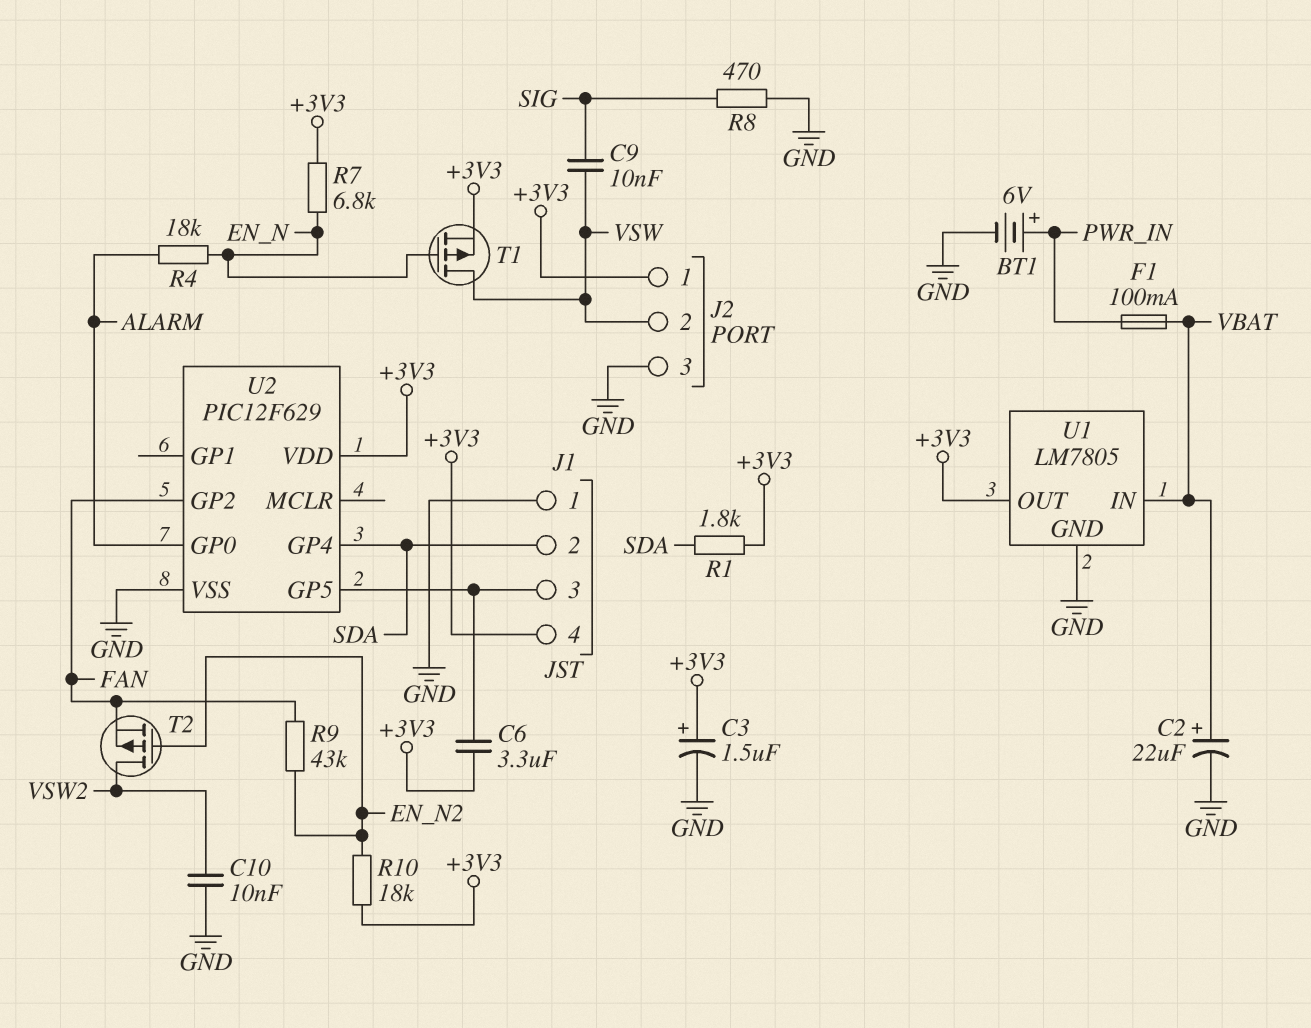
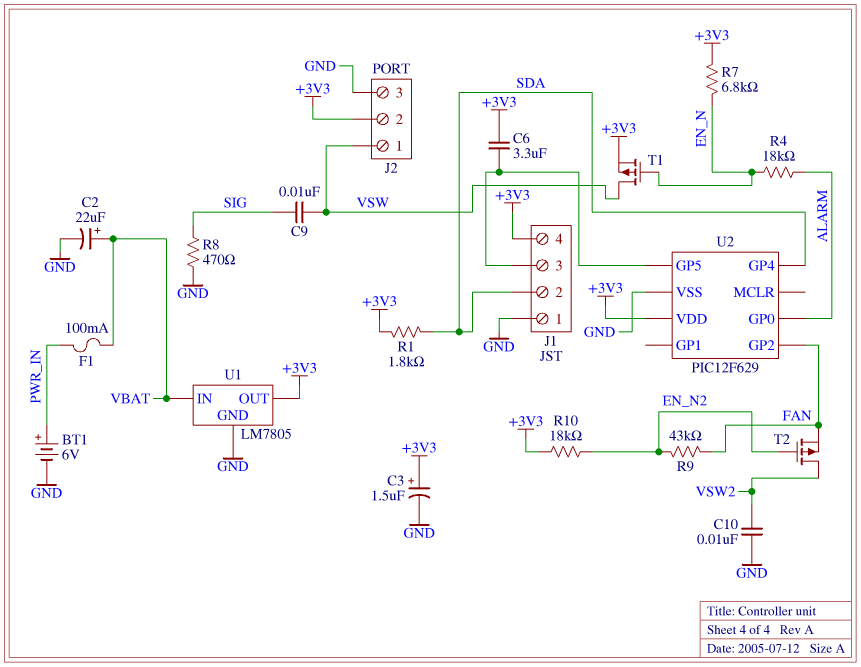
J2 pin 1: +3V3 -> VSW
J2 pin 2: VSW -> +3V3

